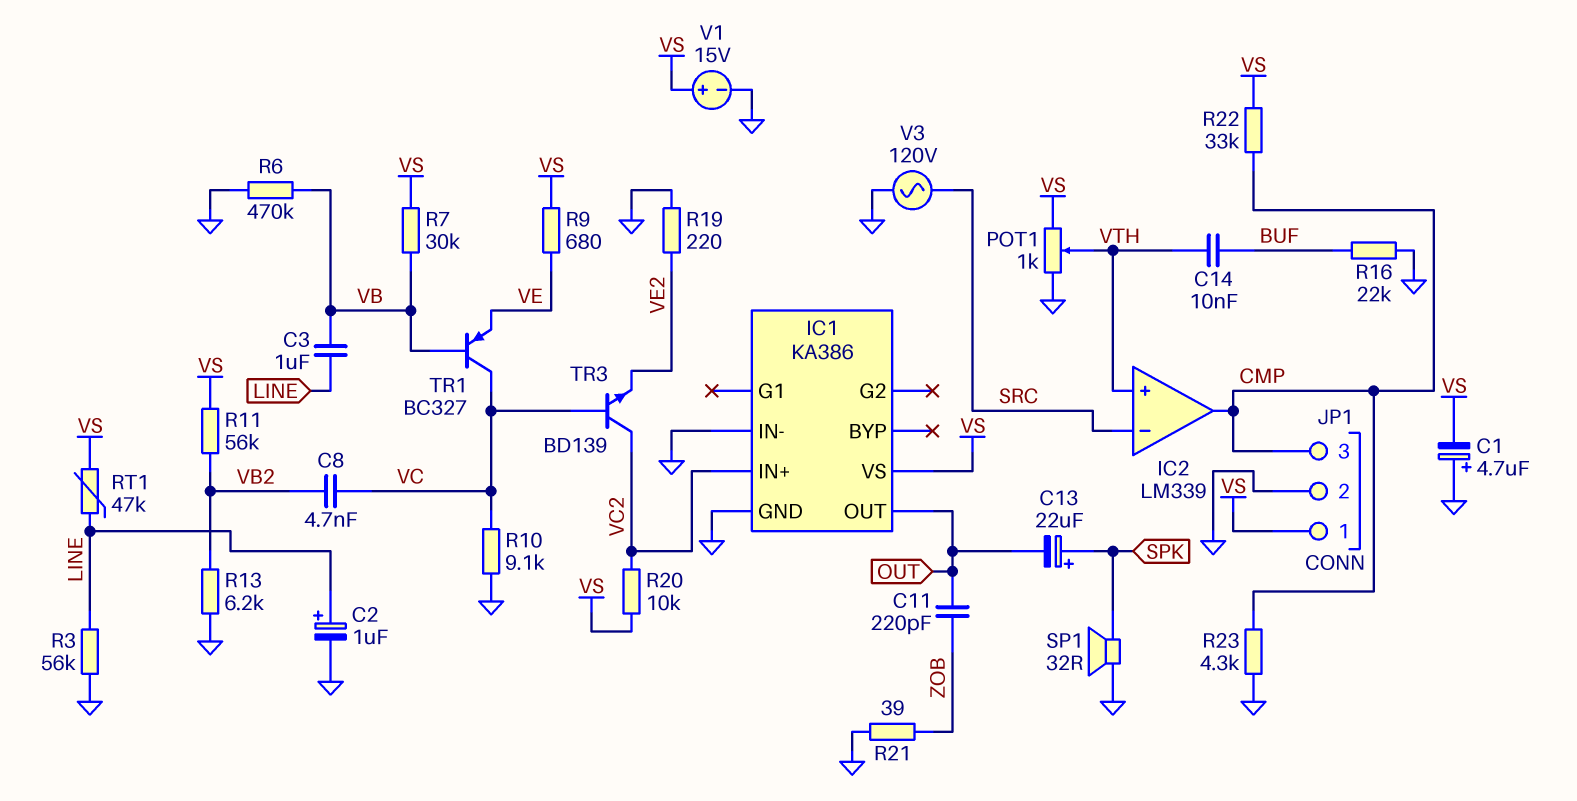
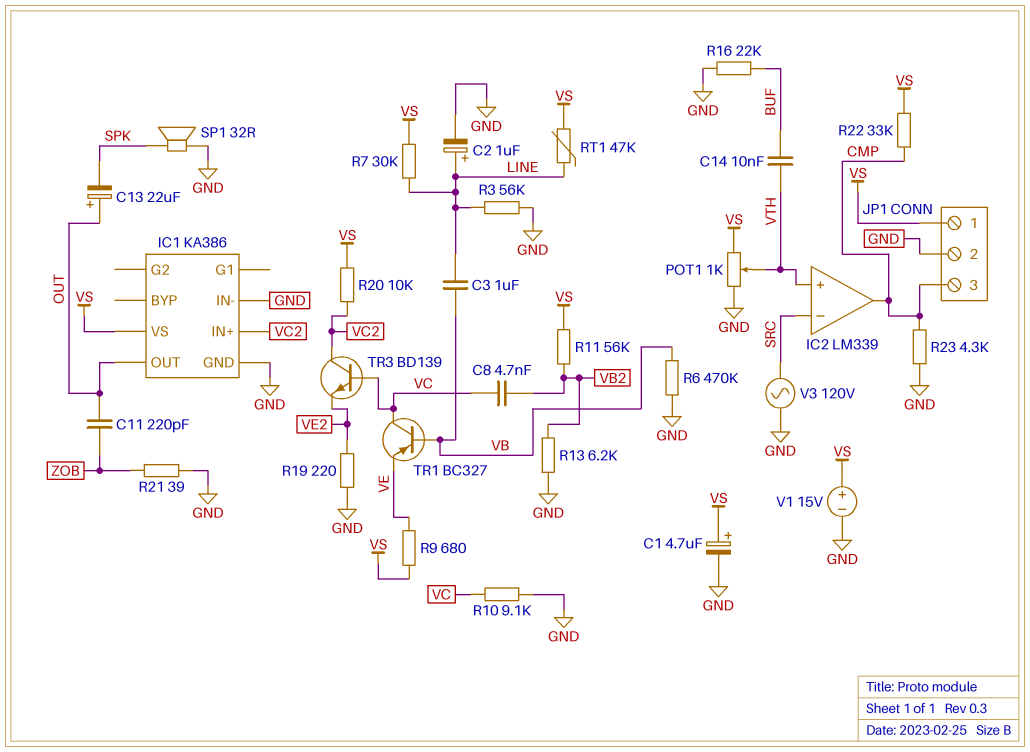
C1: 4.7uF (plus GND, minus VS) -> 4.7uF (plus VS, minus GND)
C13: 22uF (plus SPK, minus OUT) -> 22uF (plus OUT, minus SPK)
R7: 30k (VB, VS) -> 30k (LINE, VS)

